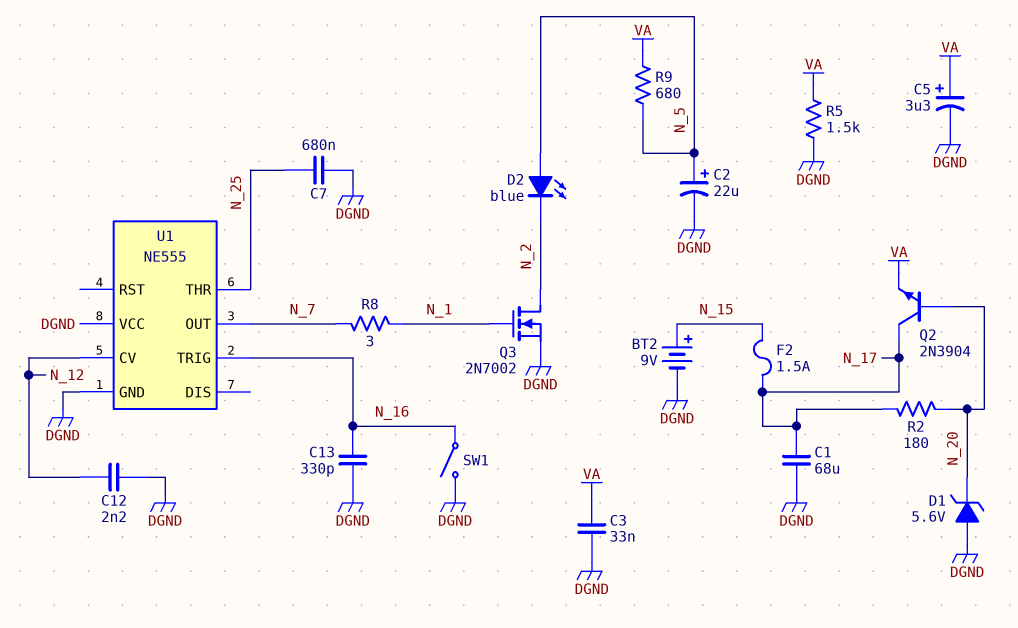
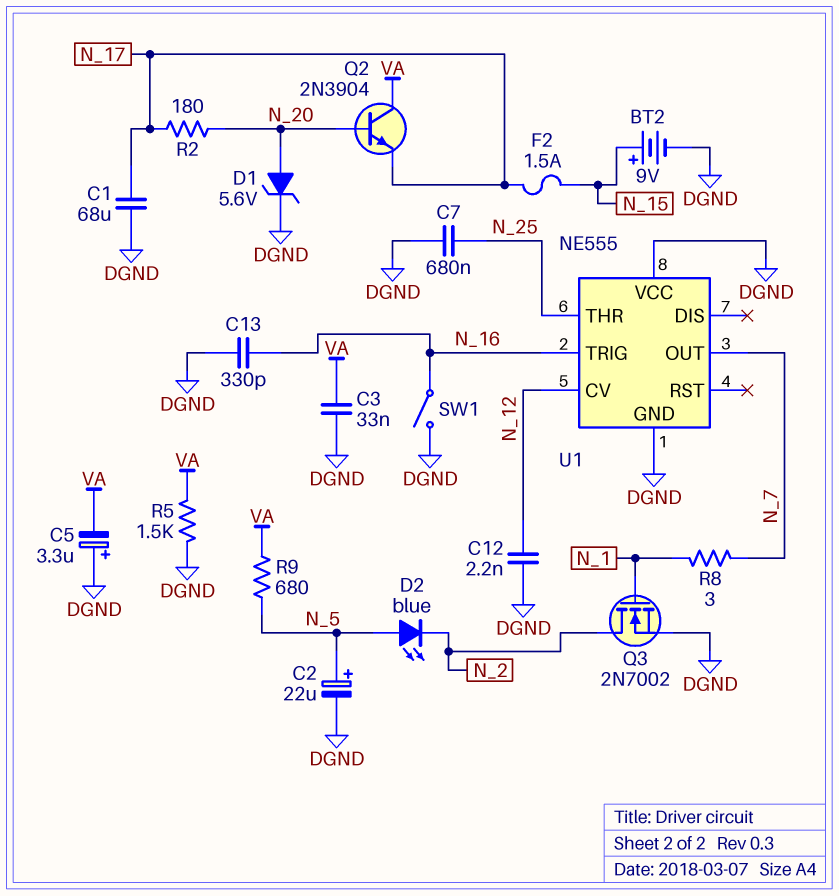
C5: 3.3uF (plus VA, minus DGND) -> 3.3uF (plus DGND, minus VA)
D1: zener 5.6V (A DGND, K N_20) -> zener 5.6V (A N_20, K DGND)
Q2: NPN 2N3904 (B N_20, C N_17, E VA) -> NPN 2N3904 (B N_20, C VA, E N_17)

